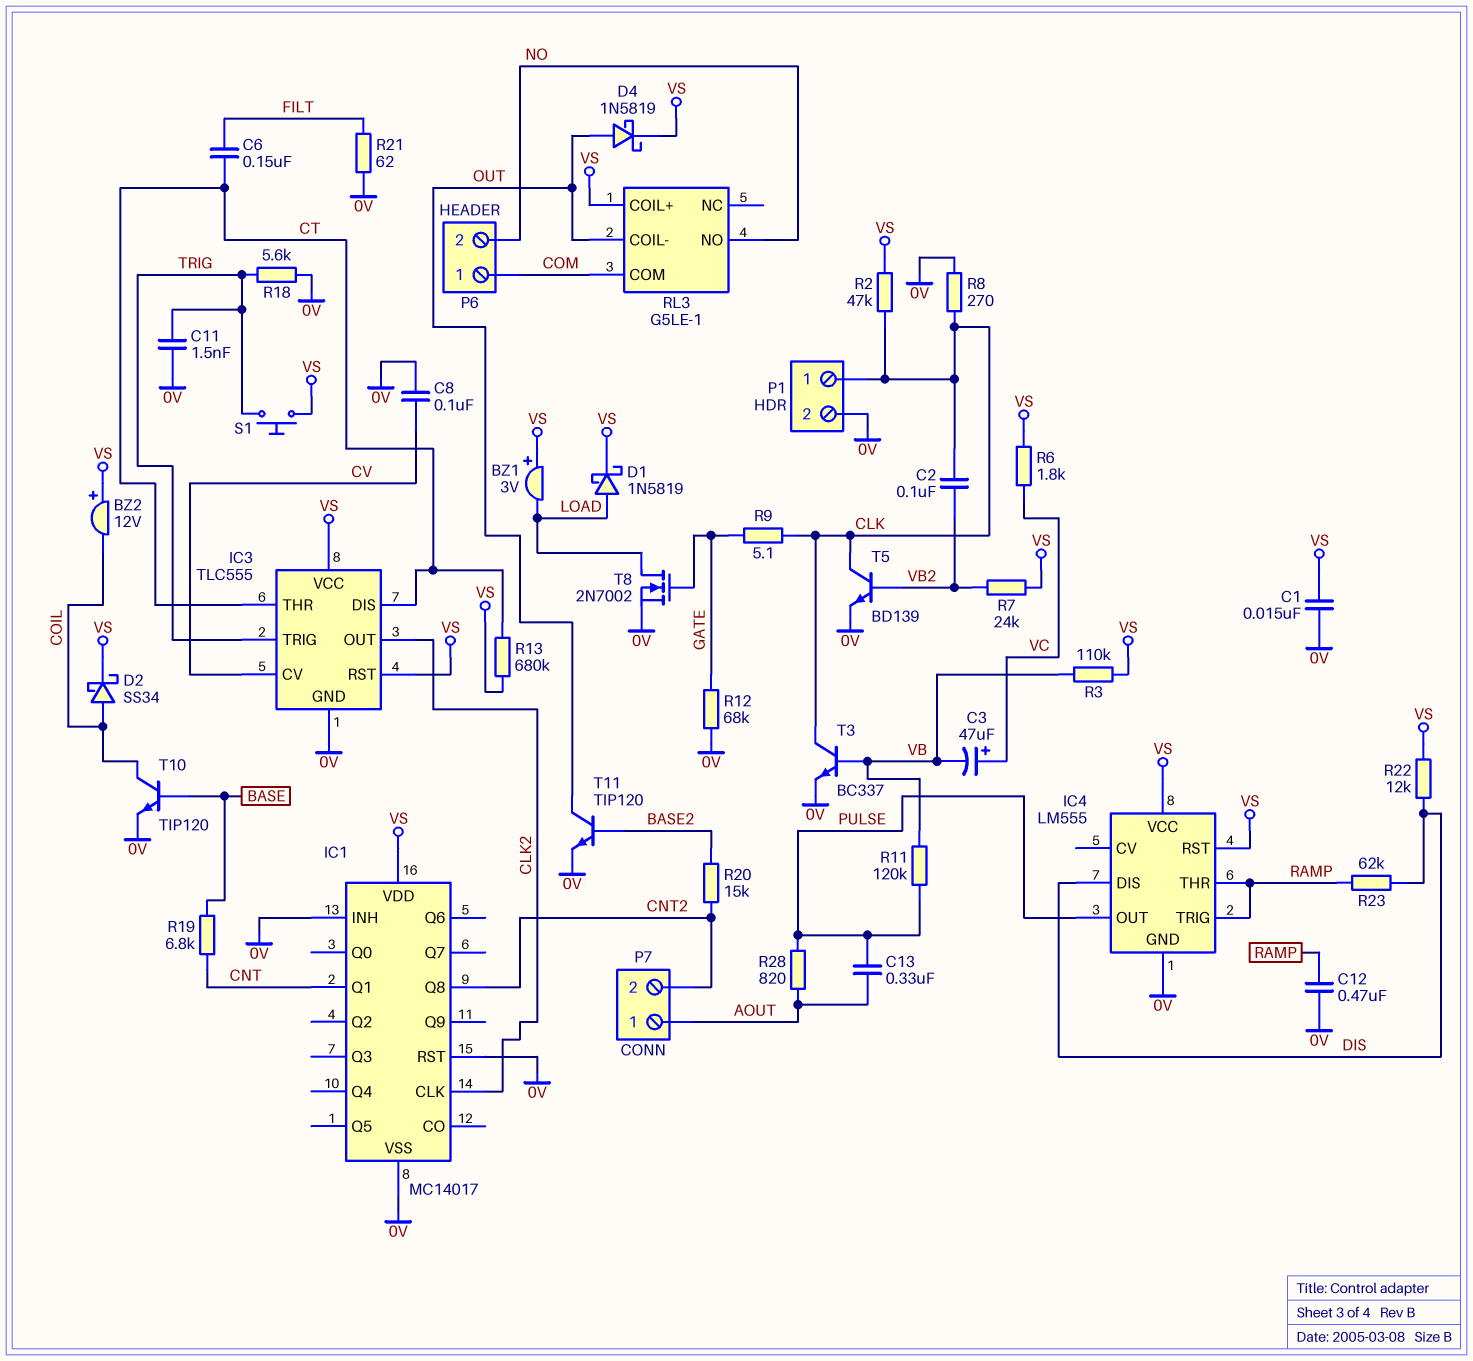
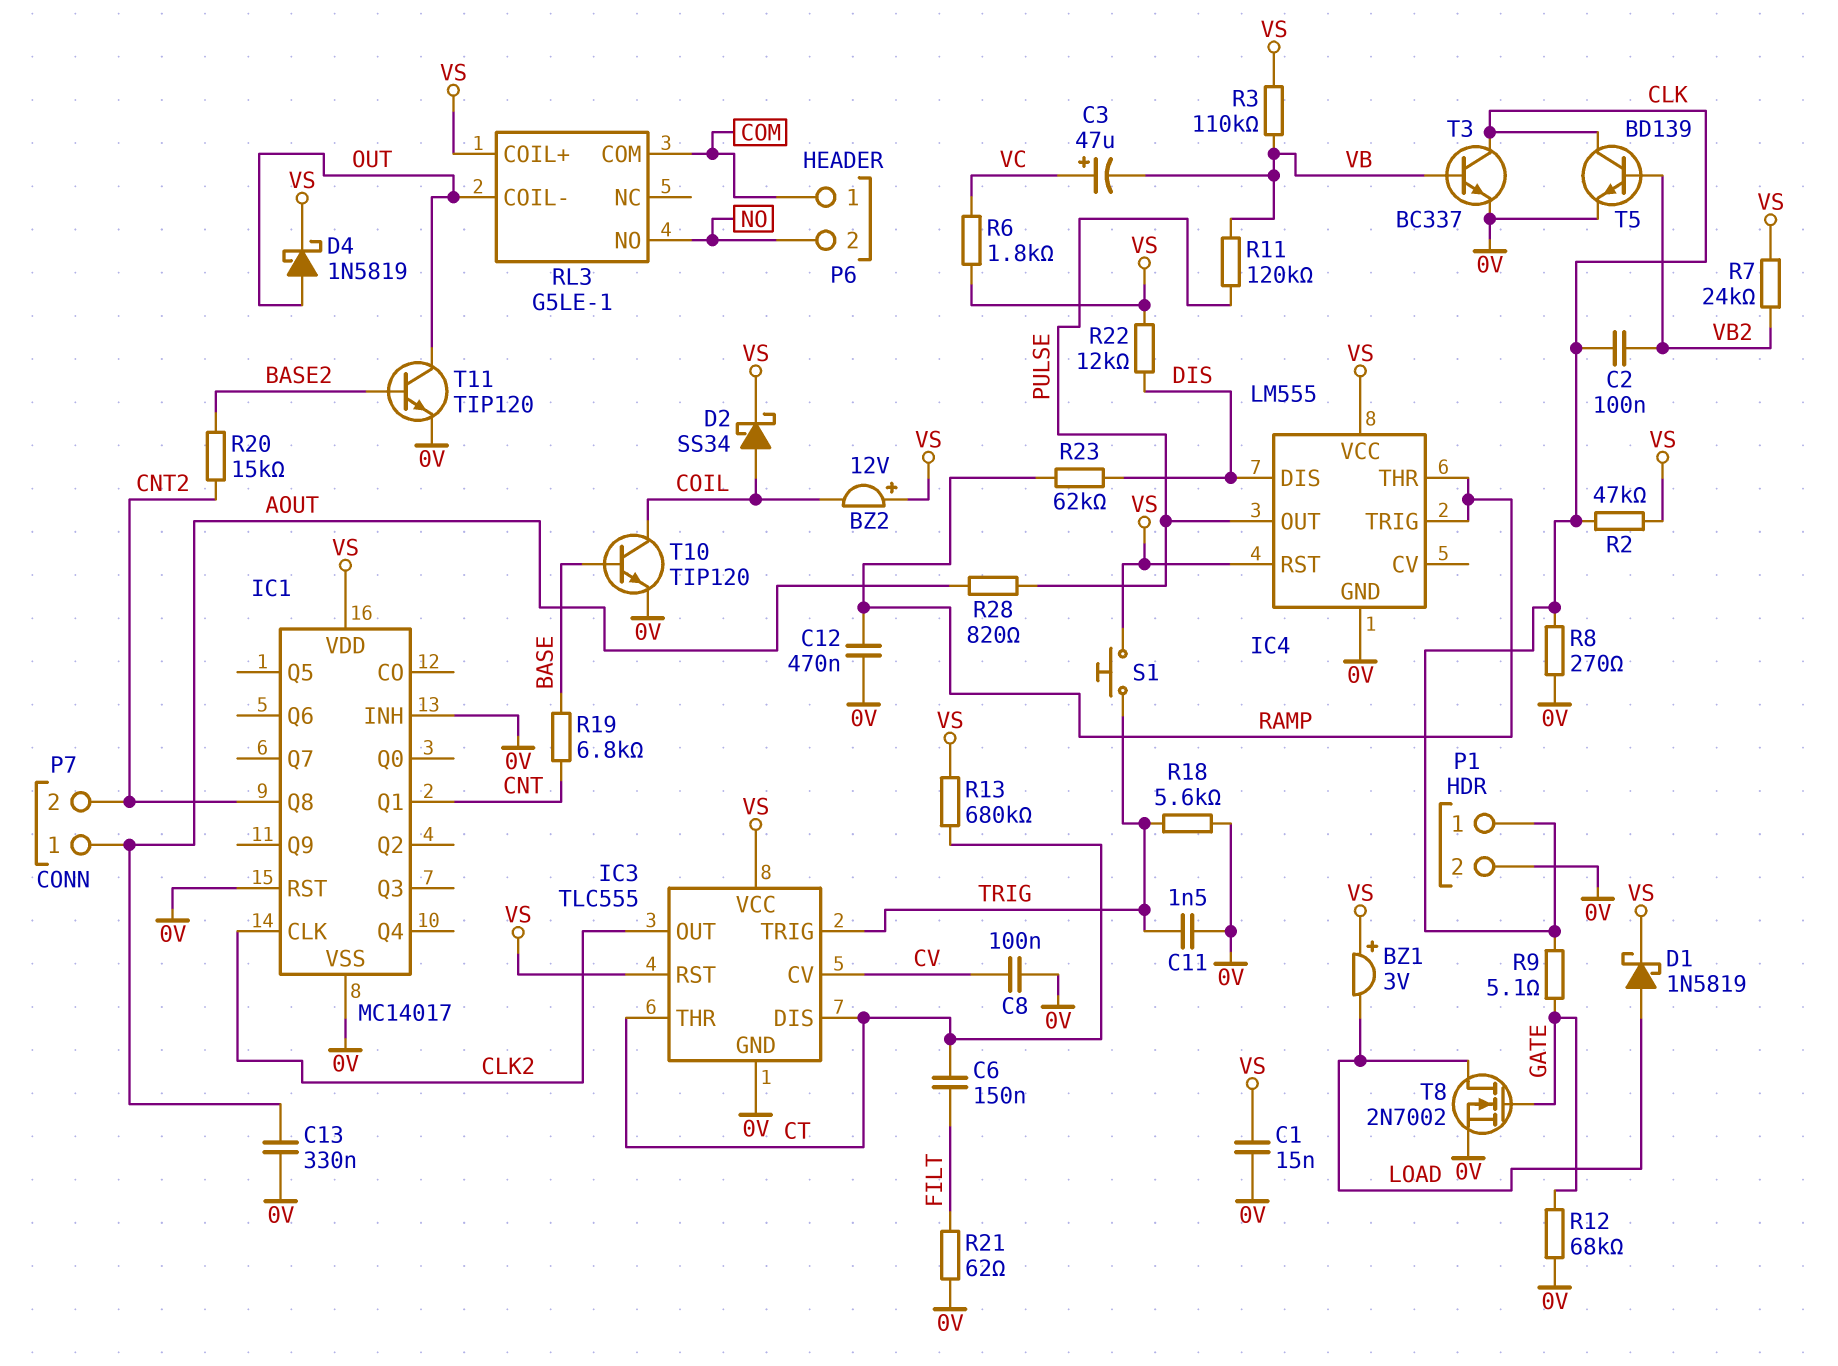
C13: 330nF (AOUT, PULSE) -> 330nF (0V, AOUT)

